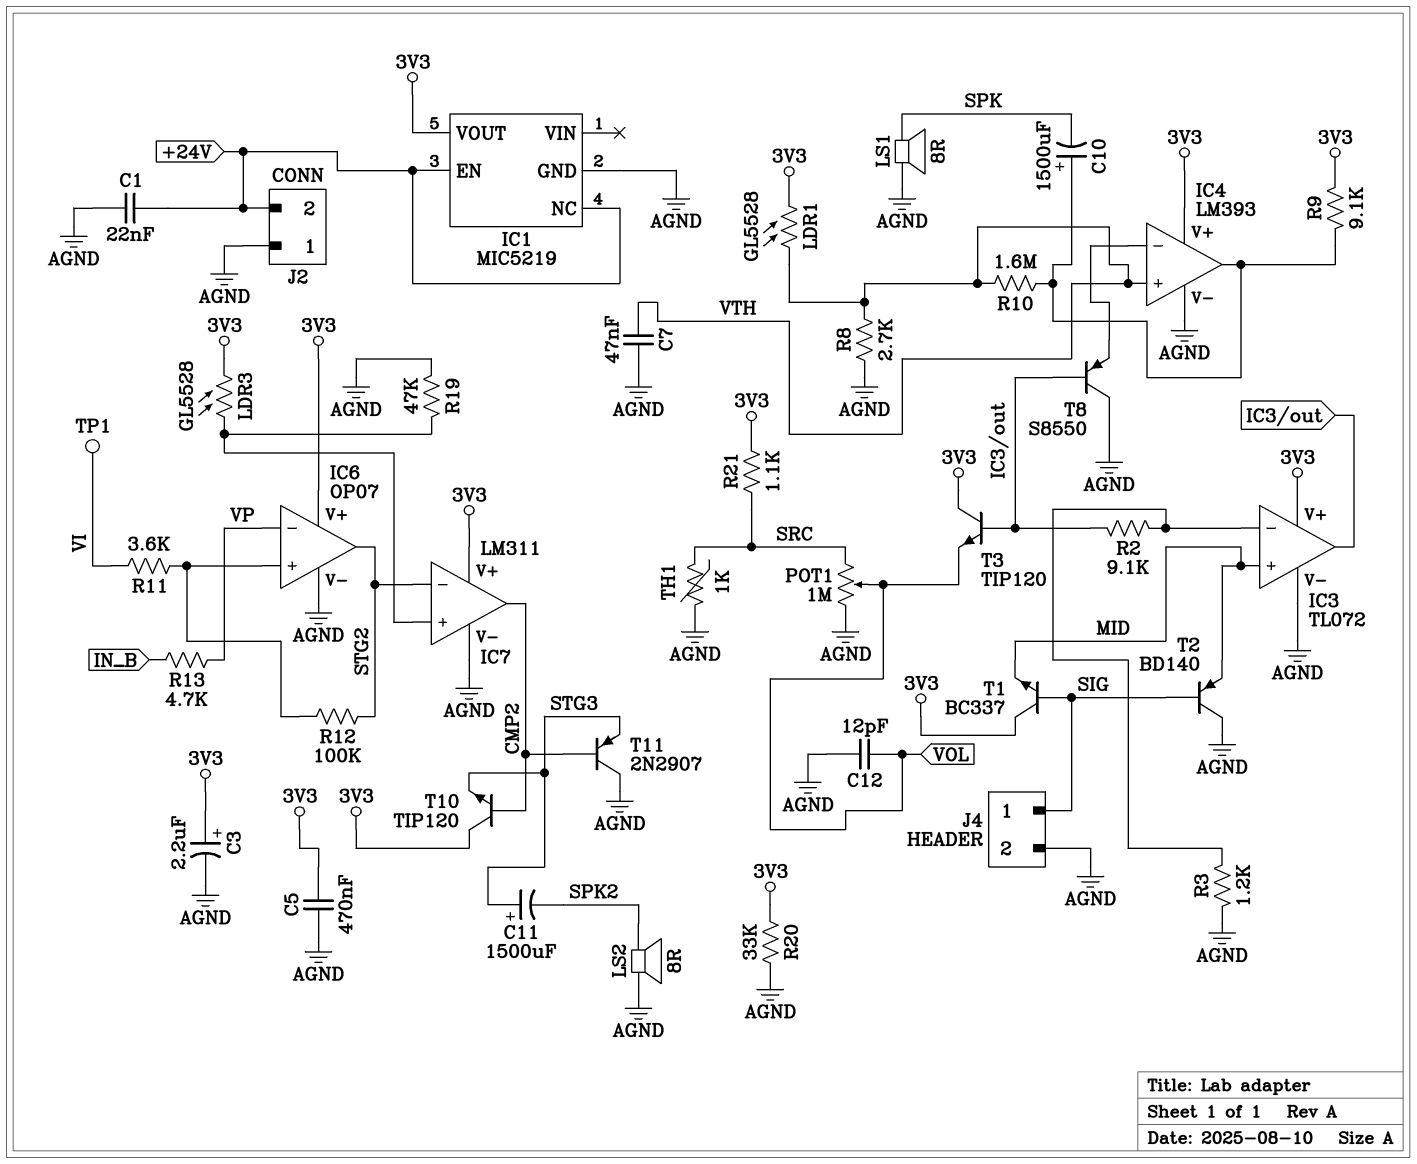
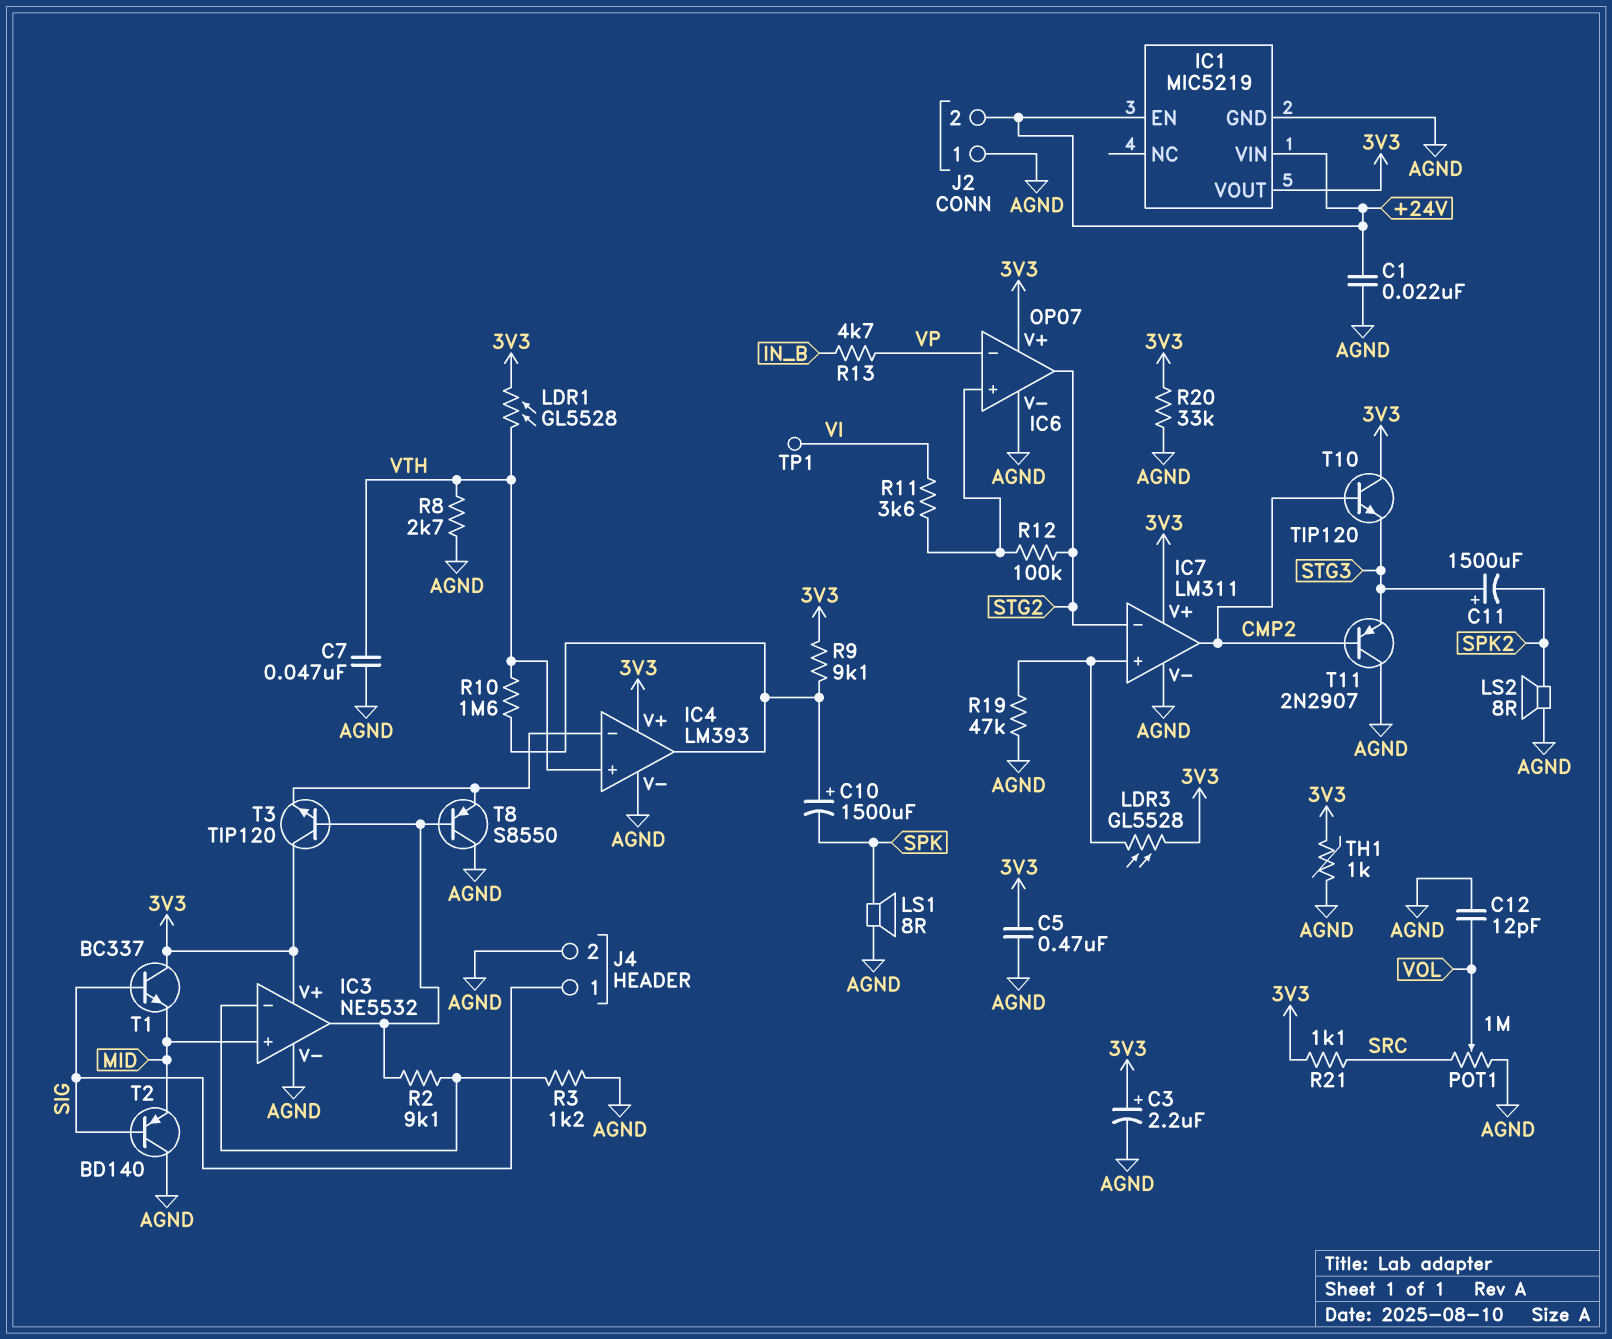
IC1 pin NC: +24V -> none
IC1 pin VIN: none -> +24V
IC3: TL072 -> NE5532
T3: NPN TIP120 (B IC3/out, C 3V3, E VOL) -> NPN TIP120 (B IC3/out, C 3V3, E IC4/in-)
TH1: 1k (AGND, SRC) -> 1k (3V3, AGND)

